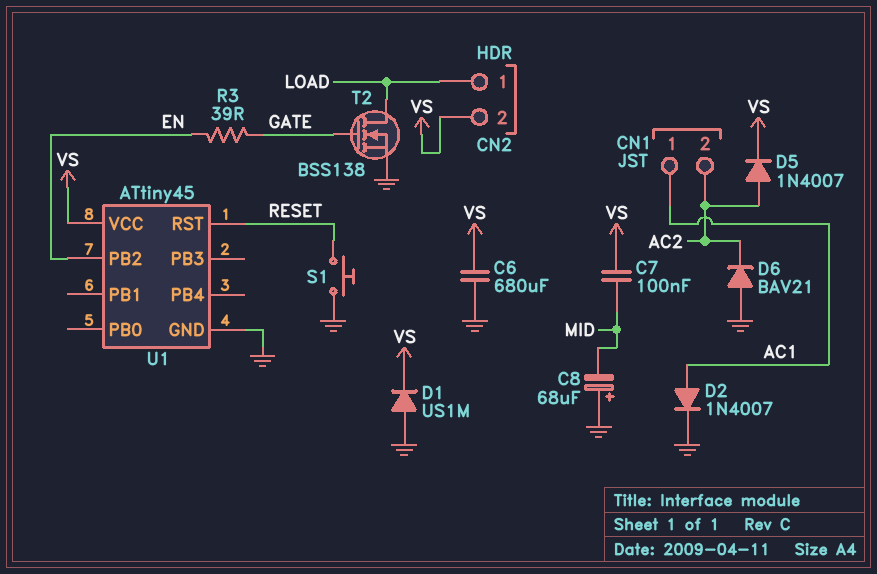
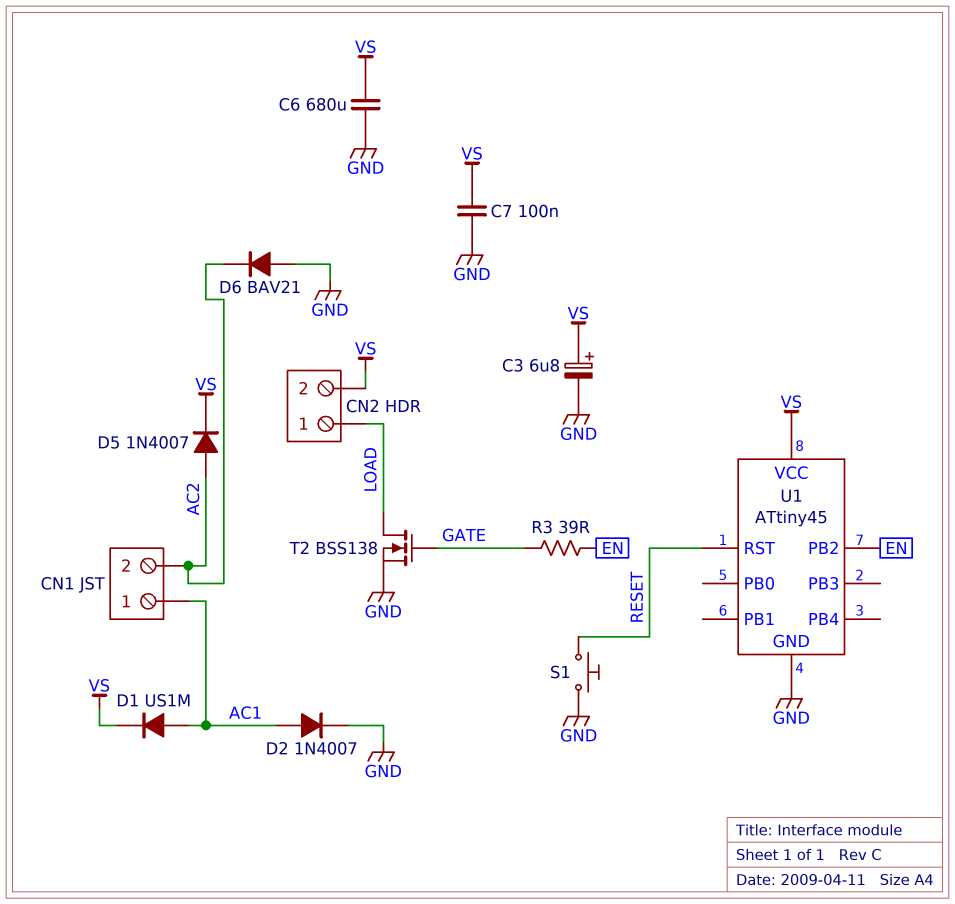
C3: none -> 6.8uF (plus VS, minus GND)
C7: 100nF (MID, VS) -> 100nF (GND, VS)
C8: 68uF (plus GND, minus MID) -> none
D1: diode US1M (A GND, K VS) -> diode US1M (A AC1, K VS)

